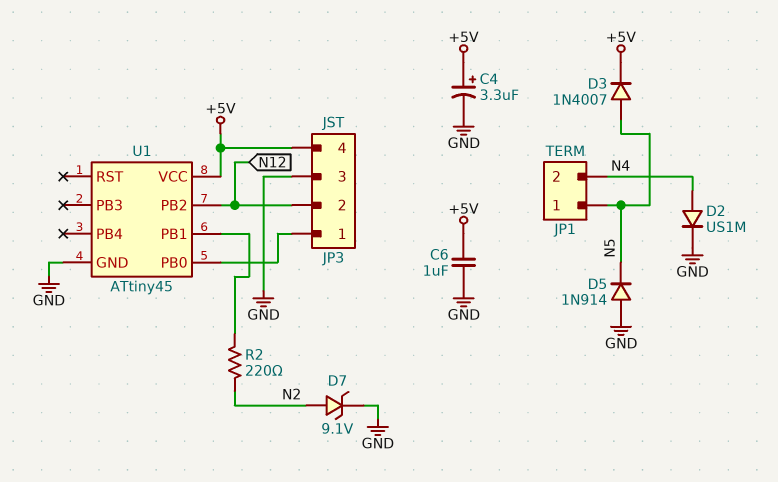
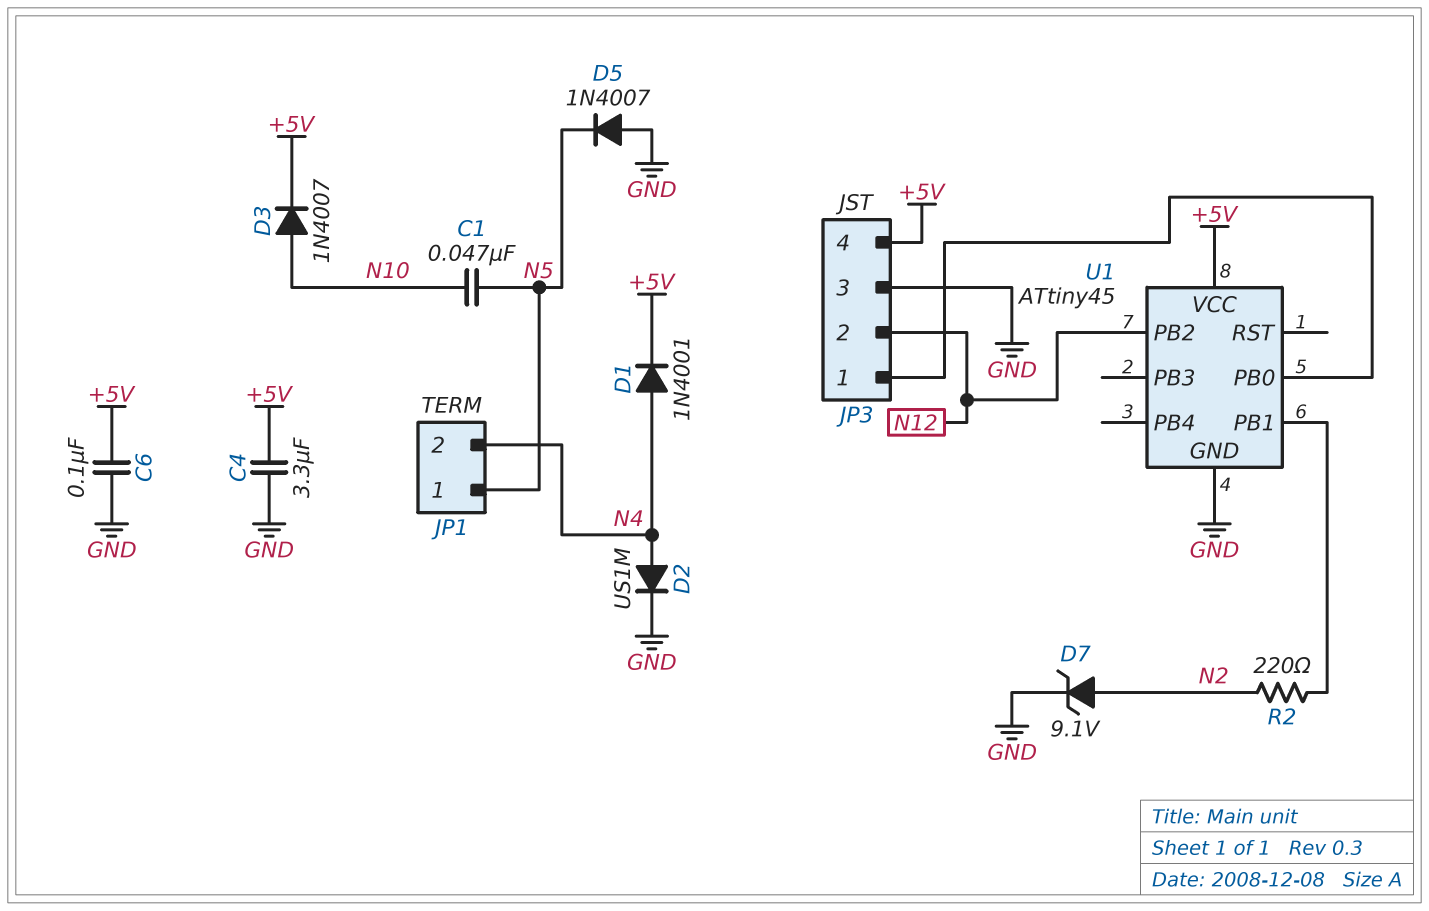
C1: none -> 47nF (N5, N10)
C4: 3.3uF (plus +5V, minus GND) -> 3.3uF (+5V, GND)
C6: 1uF (+5V, GND) -> 100nF (+5V, GND)
D1: none -> diode 1N4001 (A N4, K +5V)
D3: diode 1N4007 (A N5, K +5V) -> diode 1N4007 (A N10, K +5V)
D5: diode 1N914 (A GND, K N5) -> diode 1N4007 (A GND, K N5)

